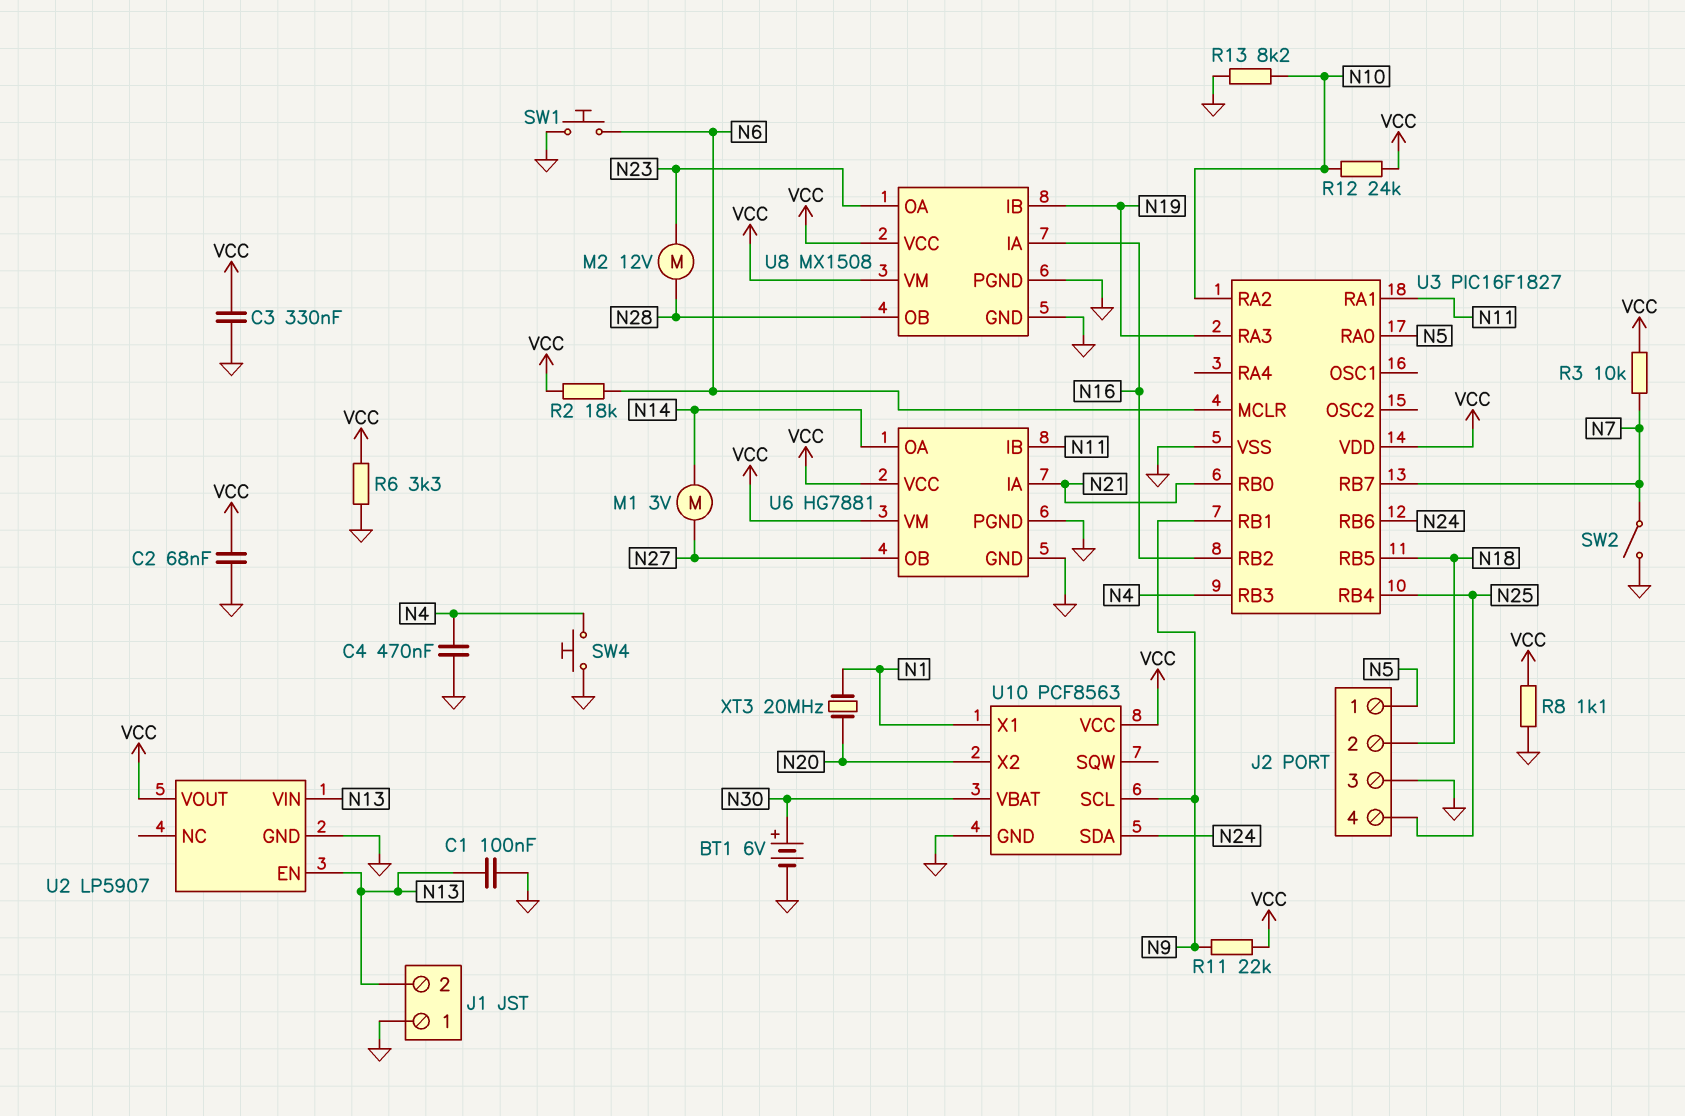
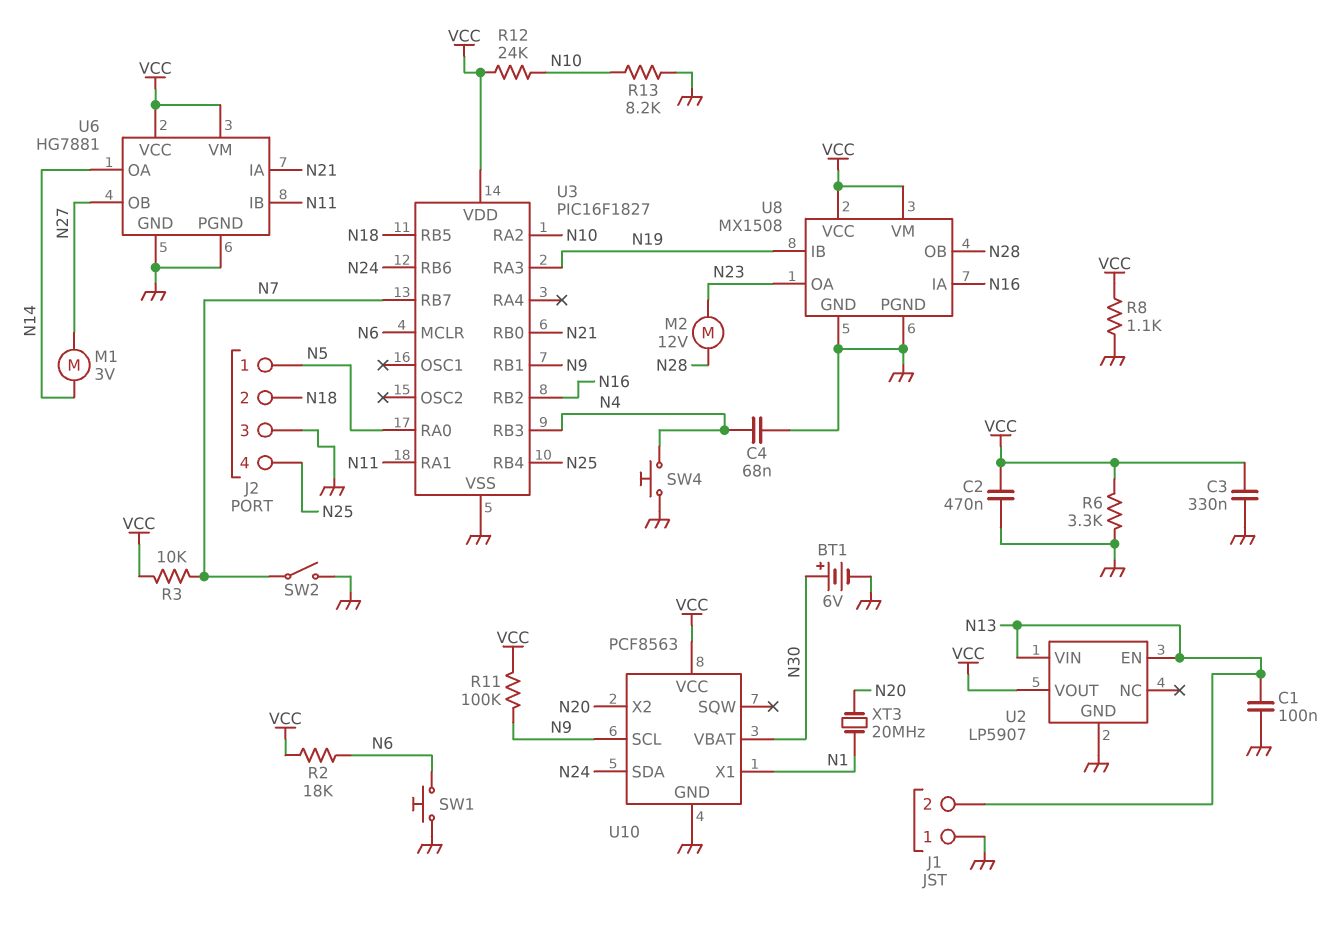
C2: 68nF (GND, VCC) -> 470nF (GND, VCC)
C4: 470nF (GND, N4) -> 68nF (GND, N4)
R11: 22k (N9, VCC) -> 100k (N9, VCC)

